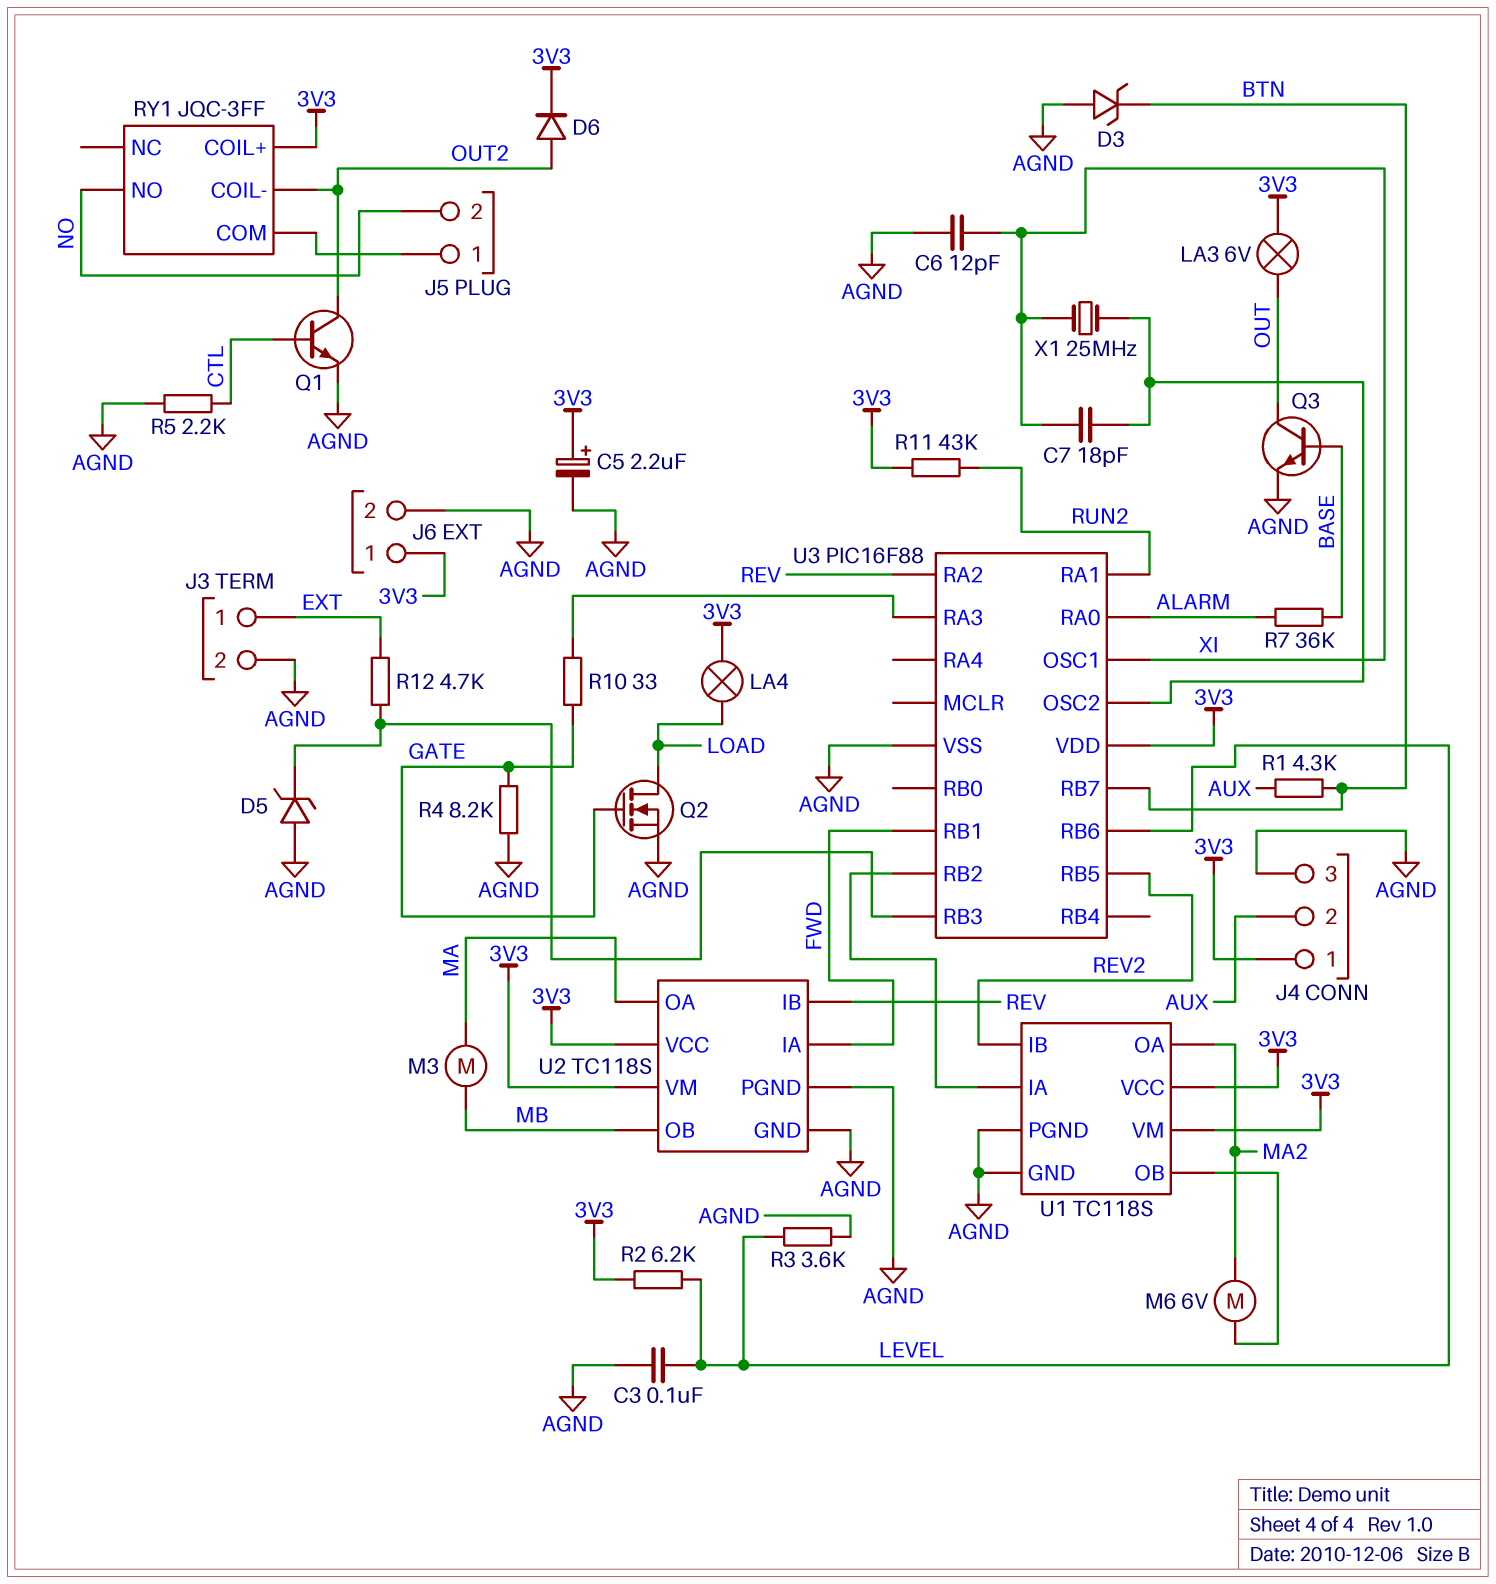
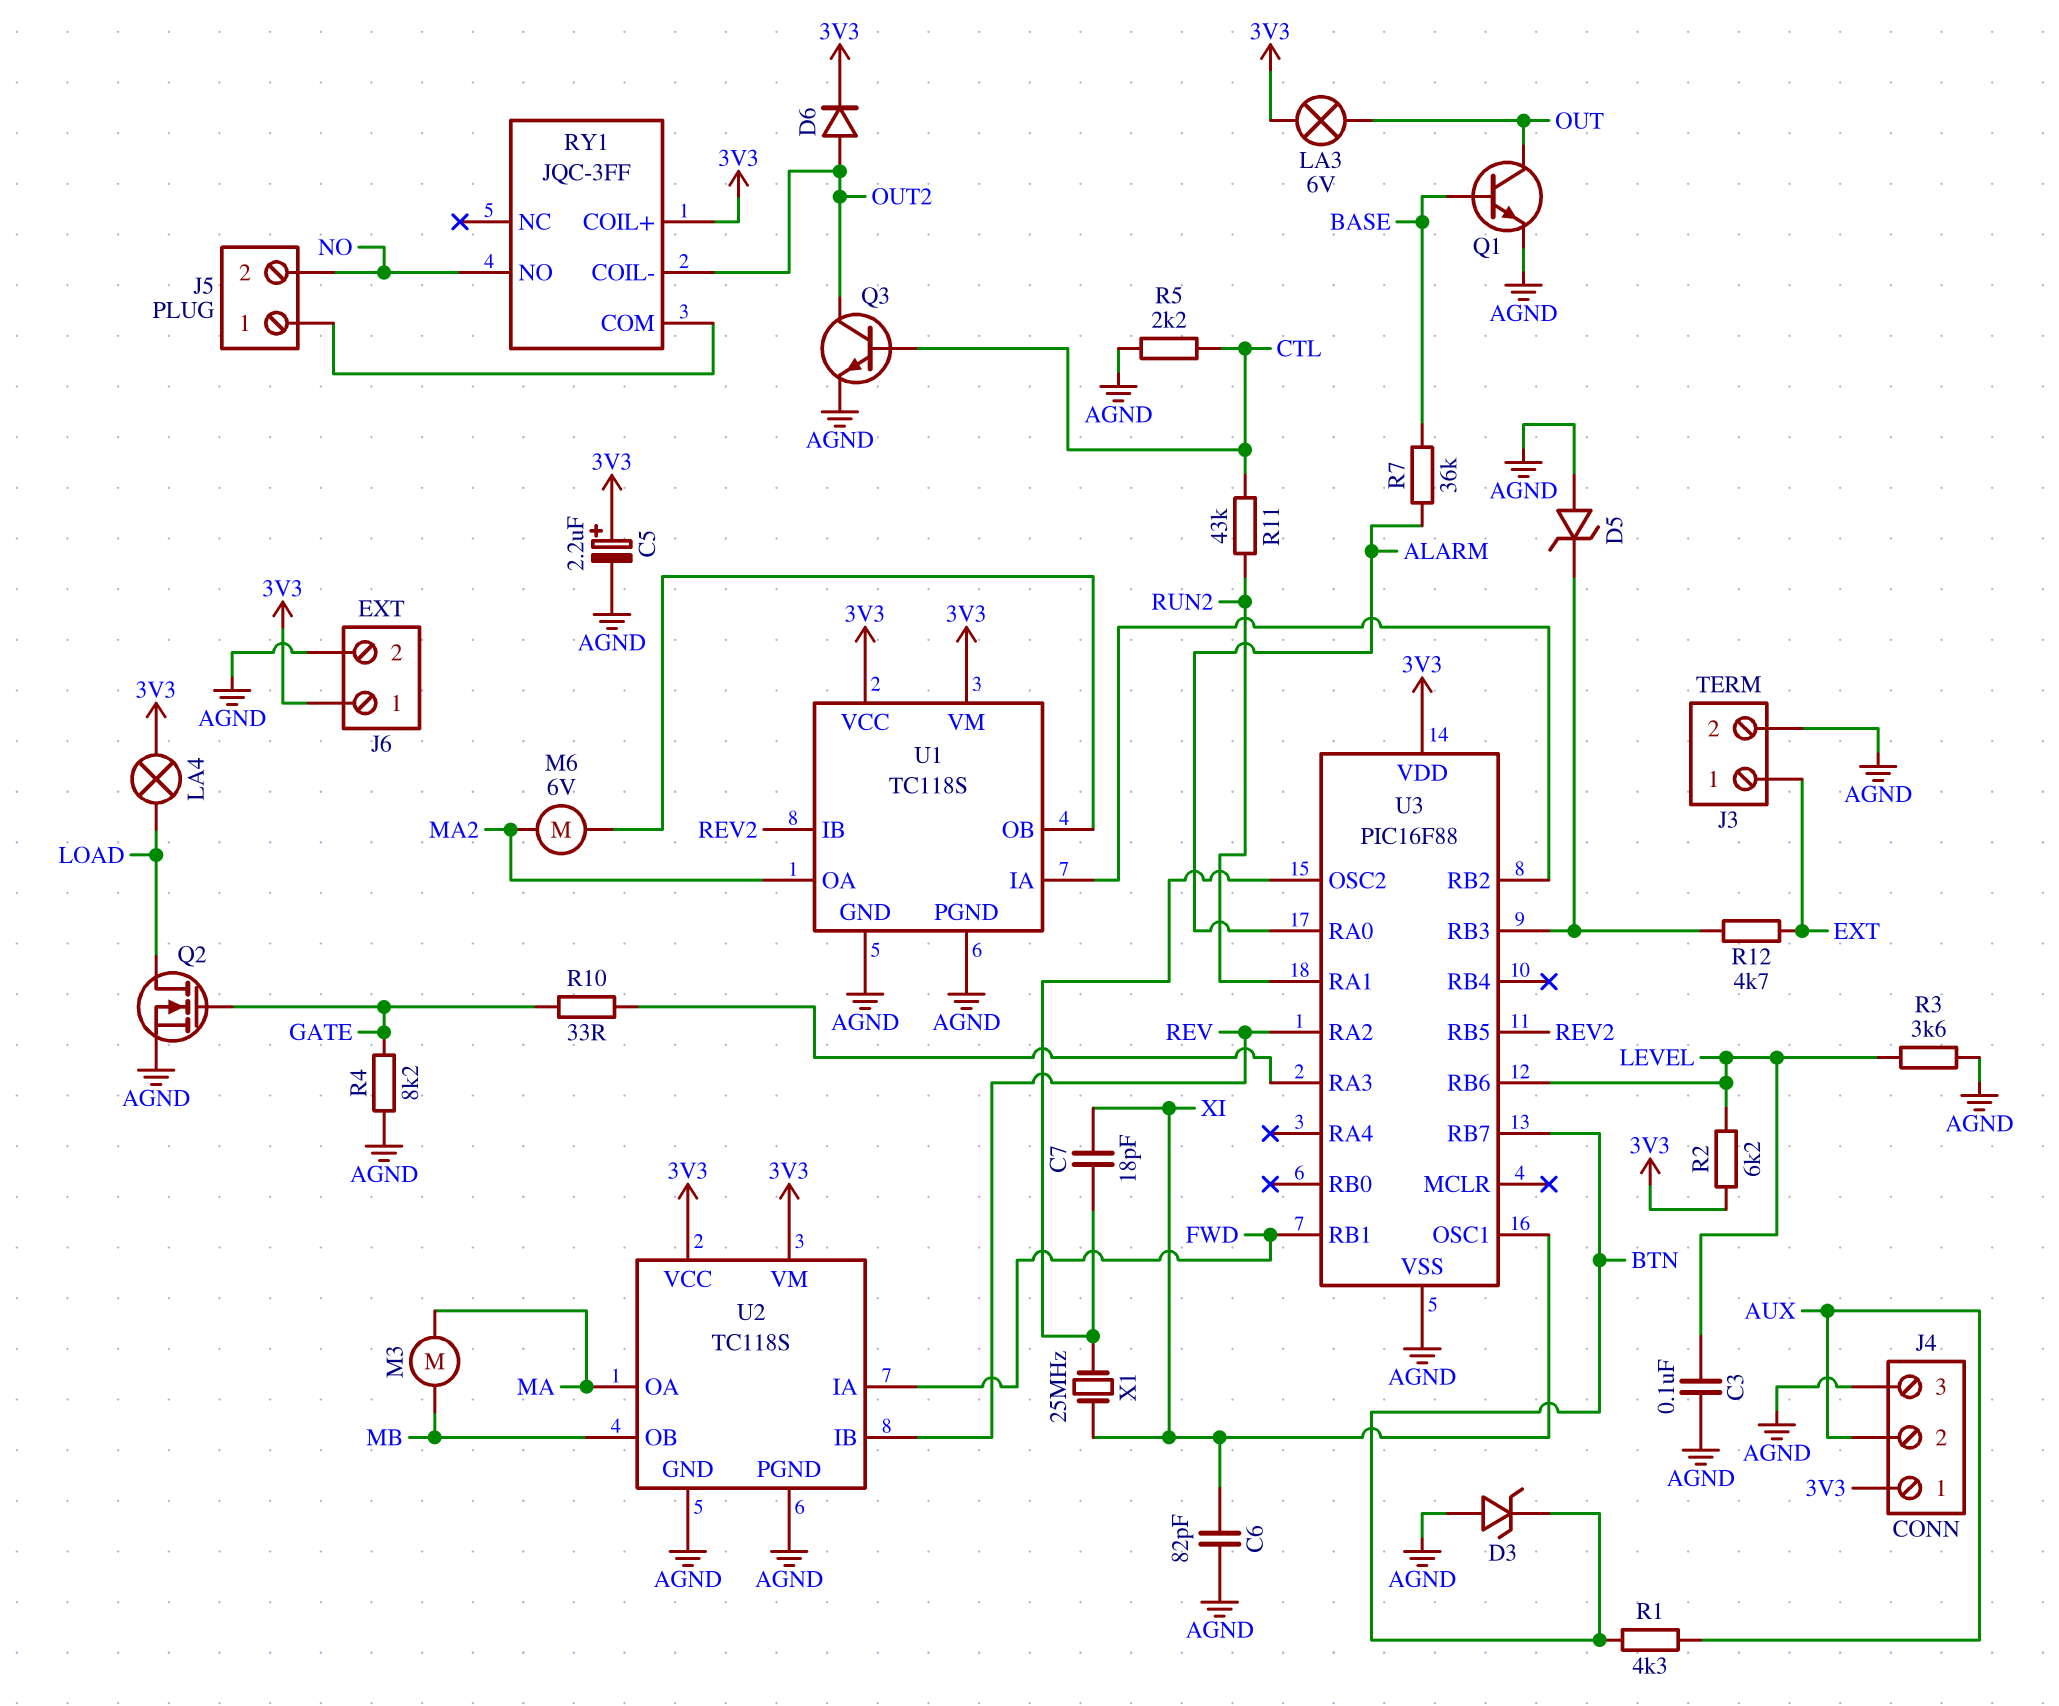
C6: 12pF (AGND, XI) -> 82pF (AGND, XI)
Q1: NPN (B CTL, C OUT2, E AGND) -> NPN (B BASE, C OUT, E AGND)
Q3: NPN (B BASE, C OUT, E AGND) -> NPN (B CTL, C OUT2, E AGND)
R11: 43k (3V3, RUN2) -> 43k (CTL, RUN2)

